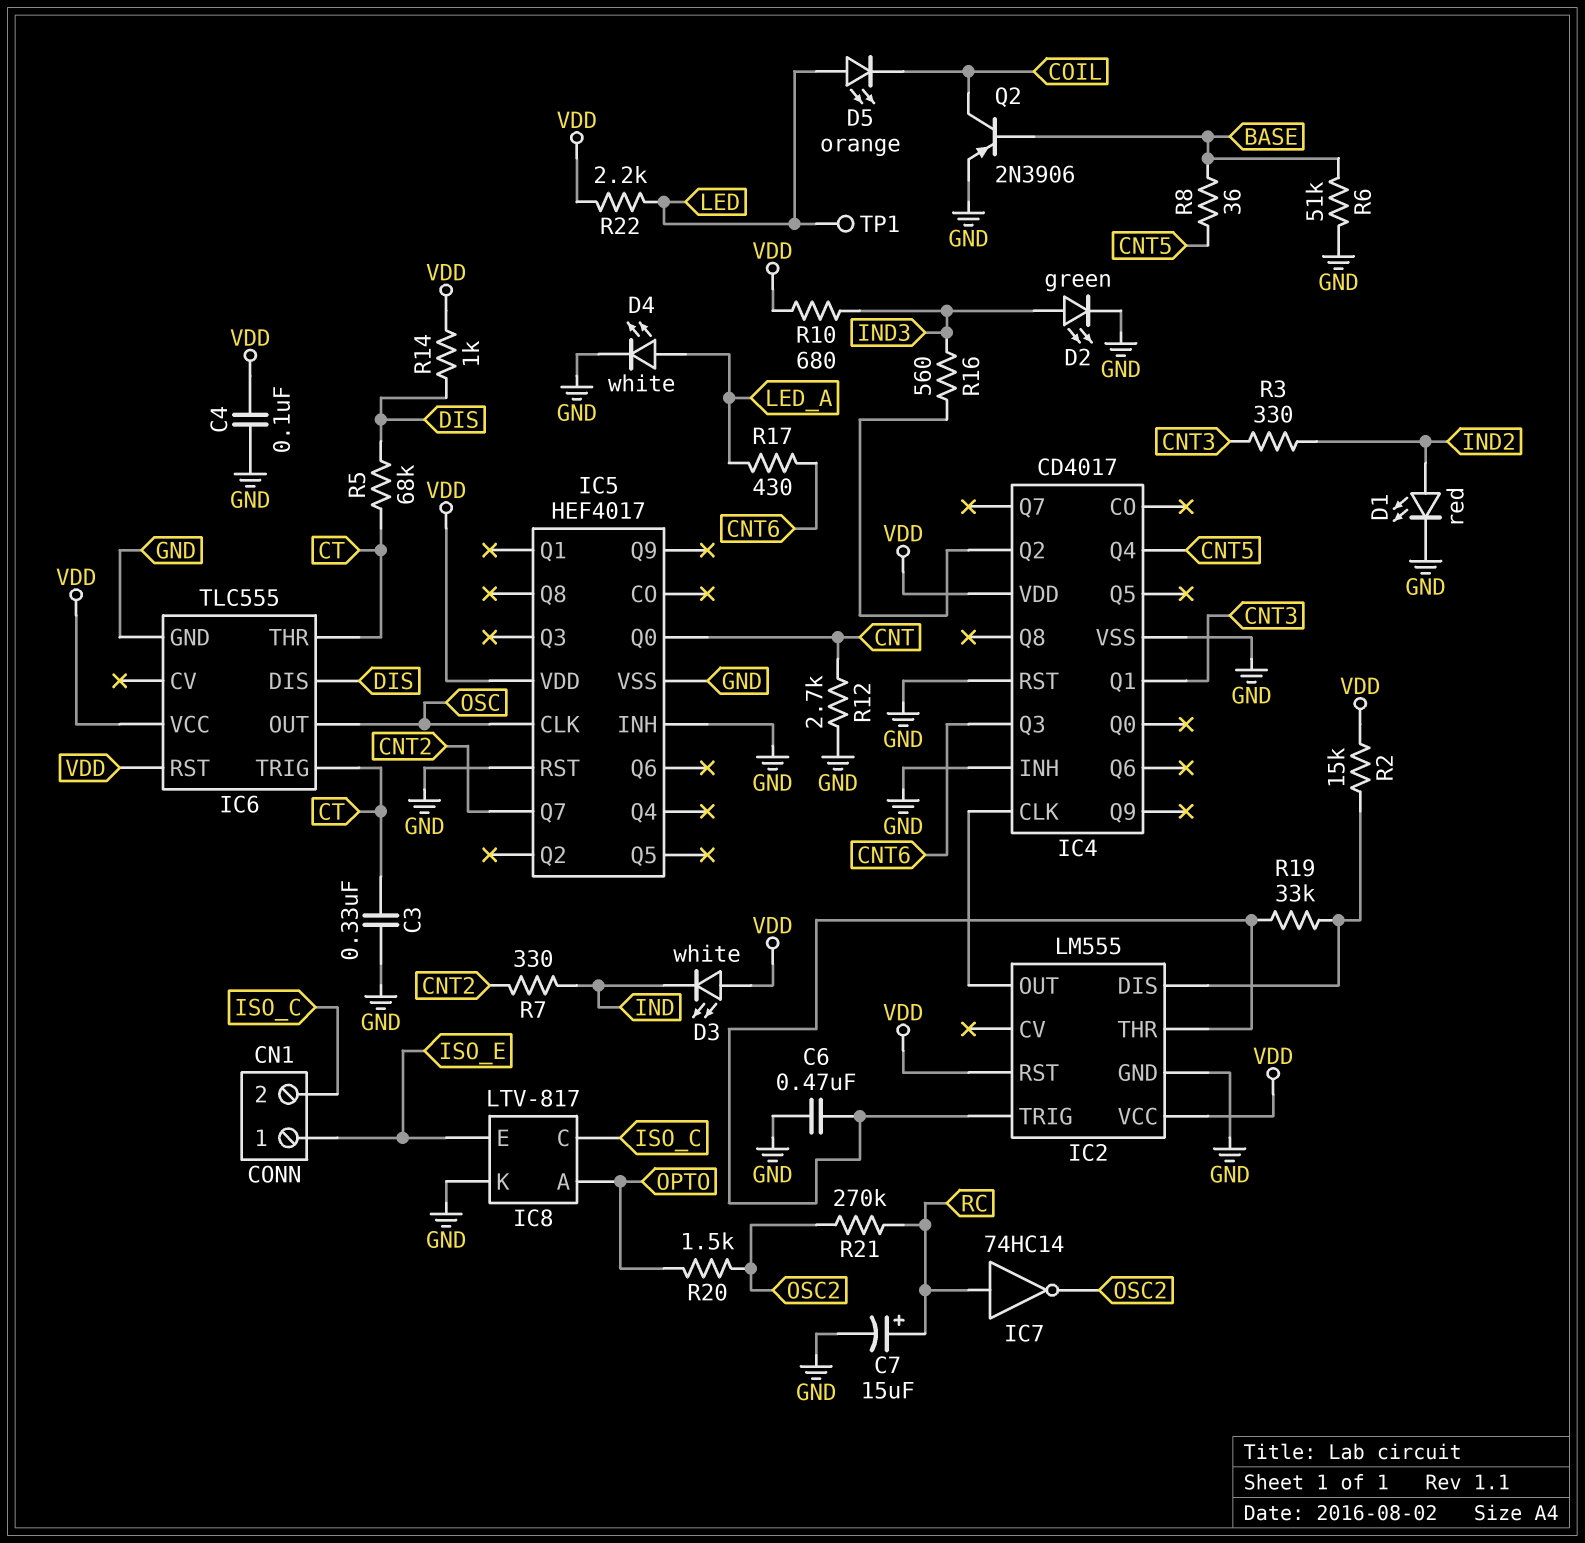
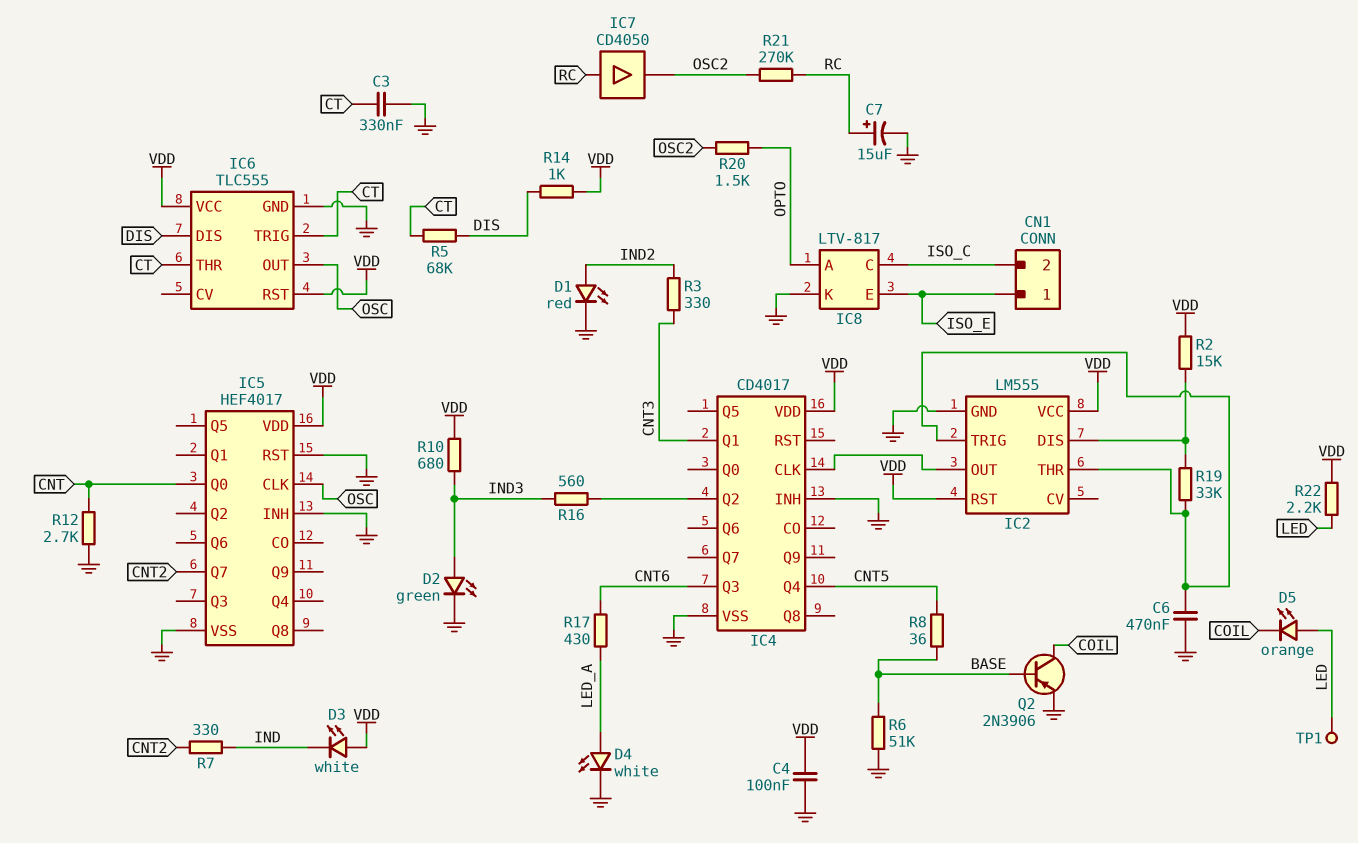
IC4 pin RST: GND -> none
IC7: NOT 74HC14 (in RC, out OSC2) -> buffer CD4050 (in RC, out OSC2)

